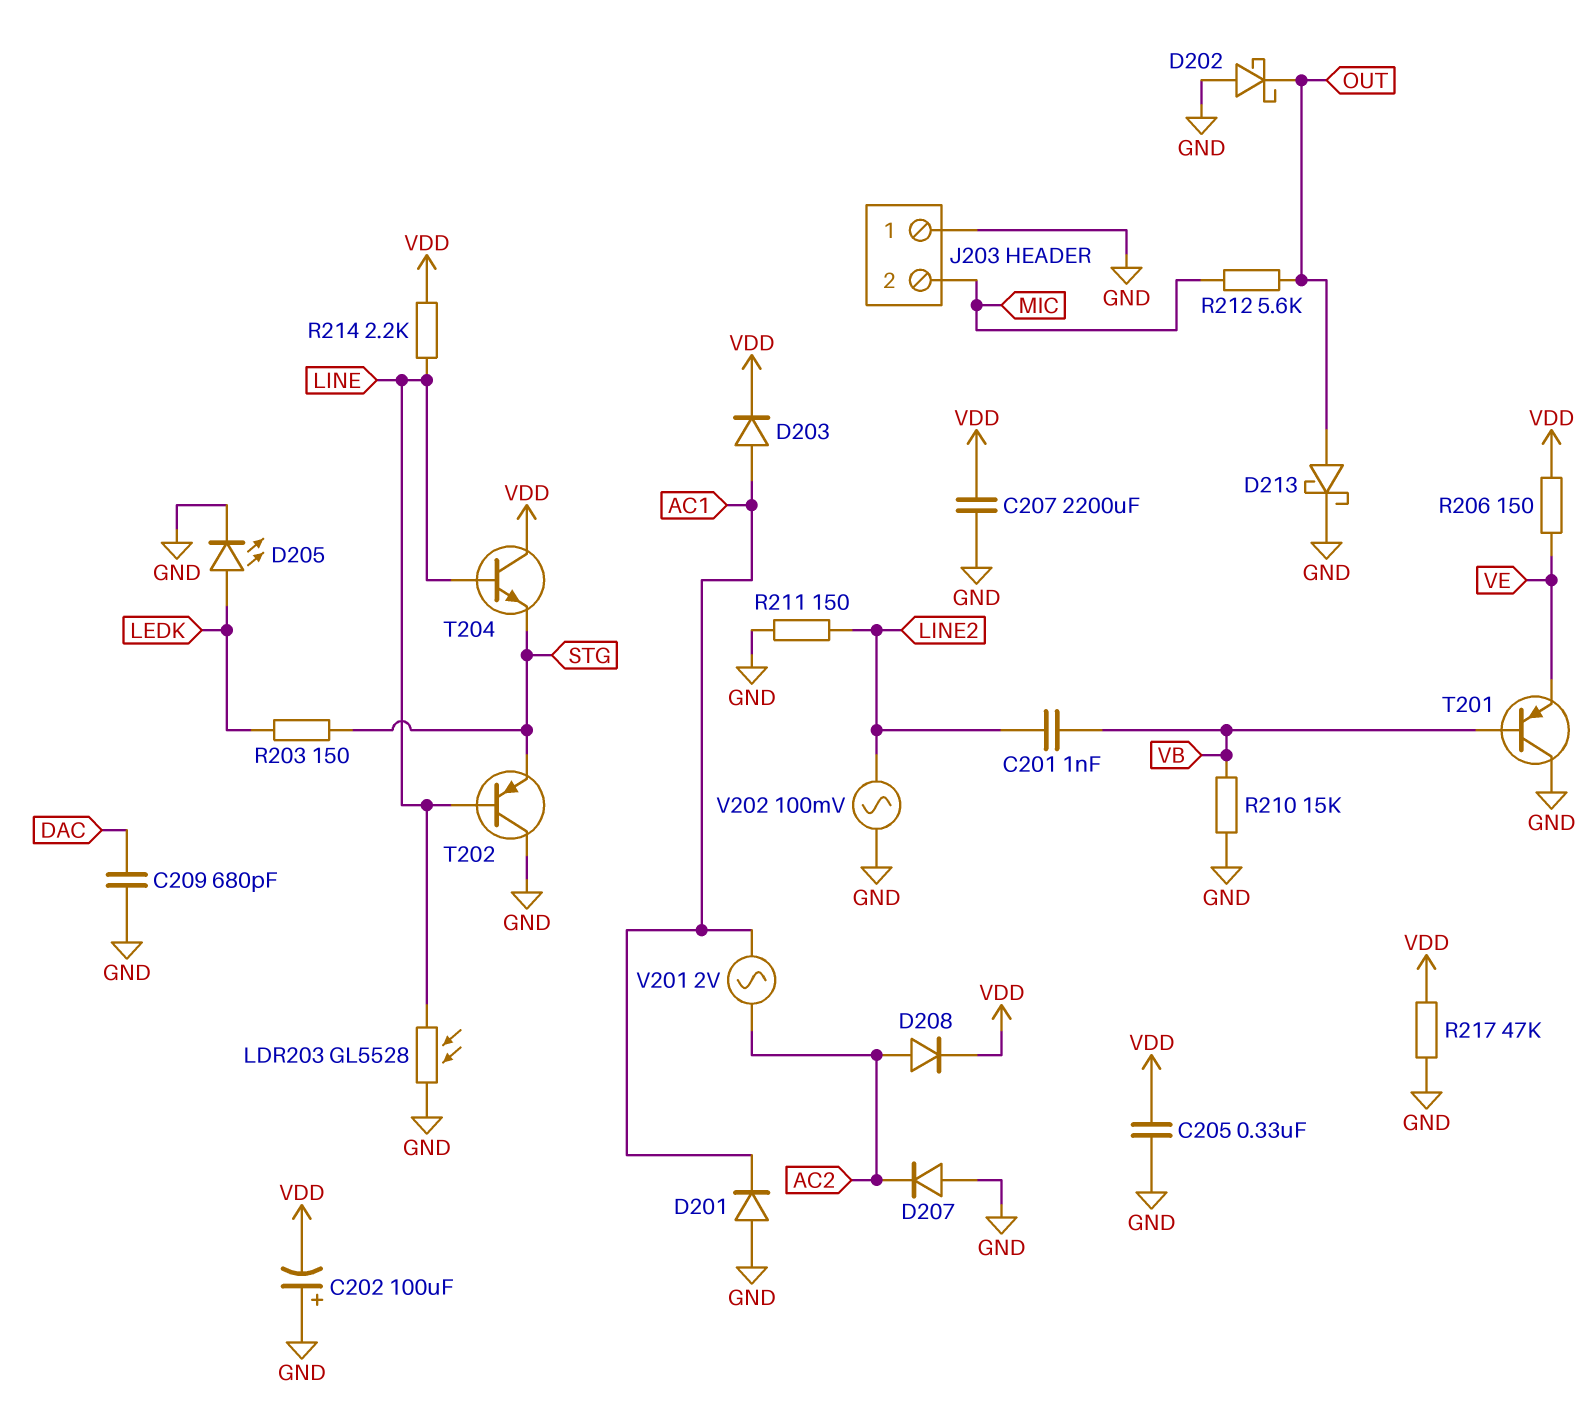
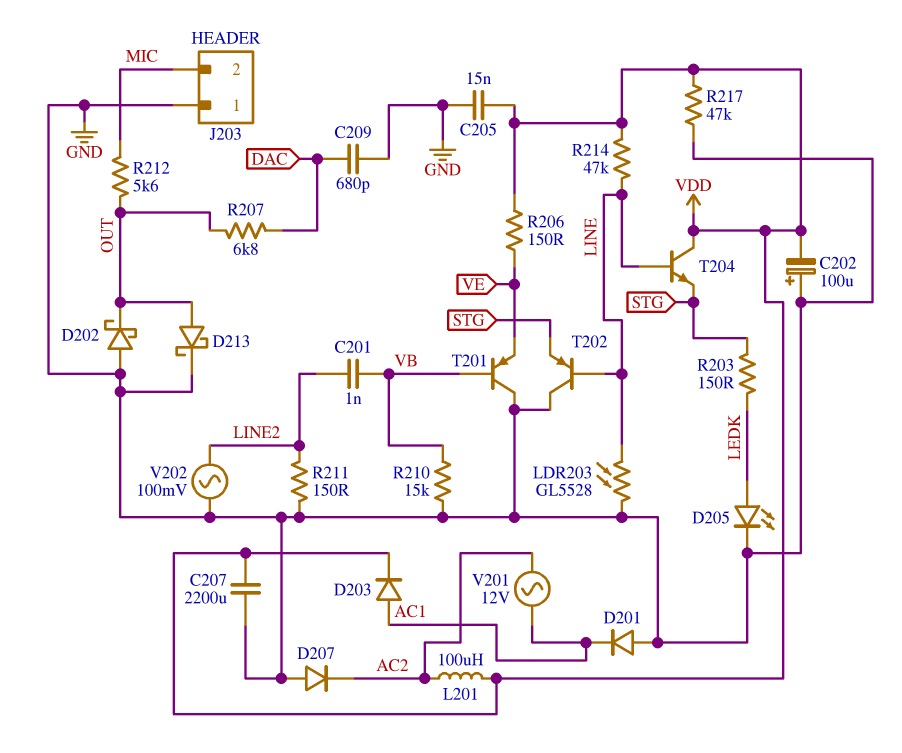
C205: 330nF (GND, VDD) -> 15nF (GND, VDD)
D208: diode (A AC2, K VDD) -> none
L201: none -> 100uH (AC2, VDD)
R207: none -> 6.8k (DAC, OUT)
R214: 2.2k (LINE, VDD) -> 47k (LINE, VDD)
V201: AC 2V (AC1, AC2) -> AC 12V (AC1, AC2)

